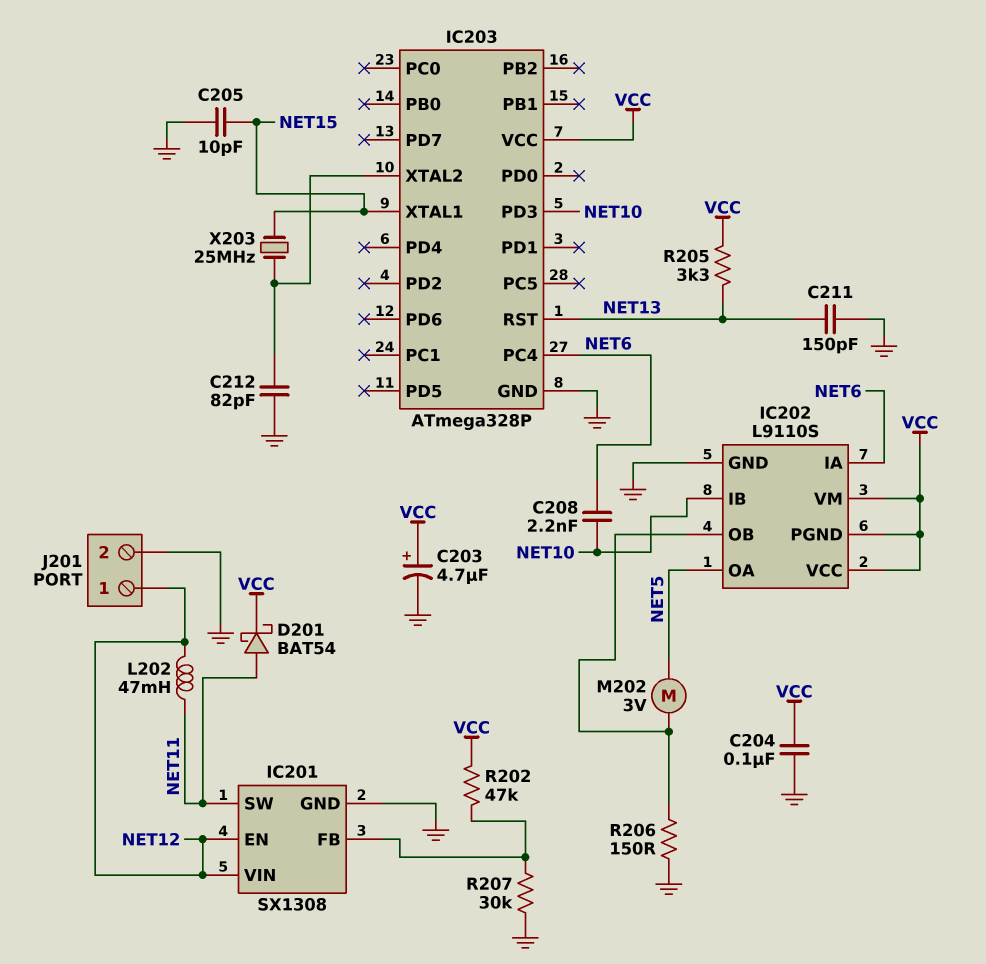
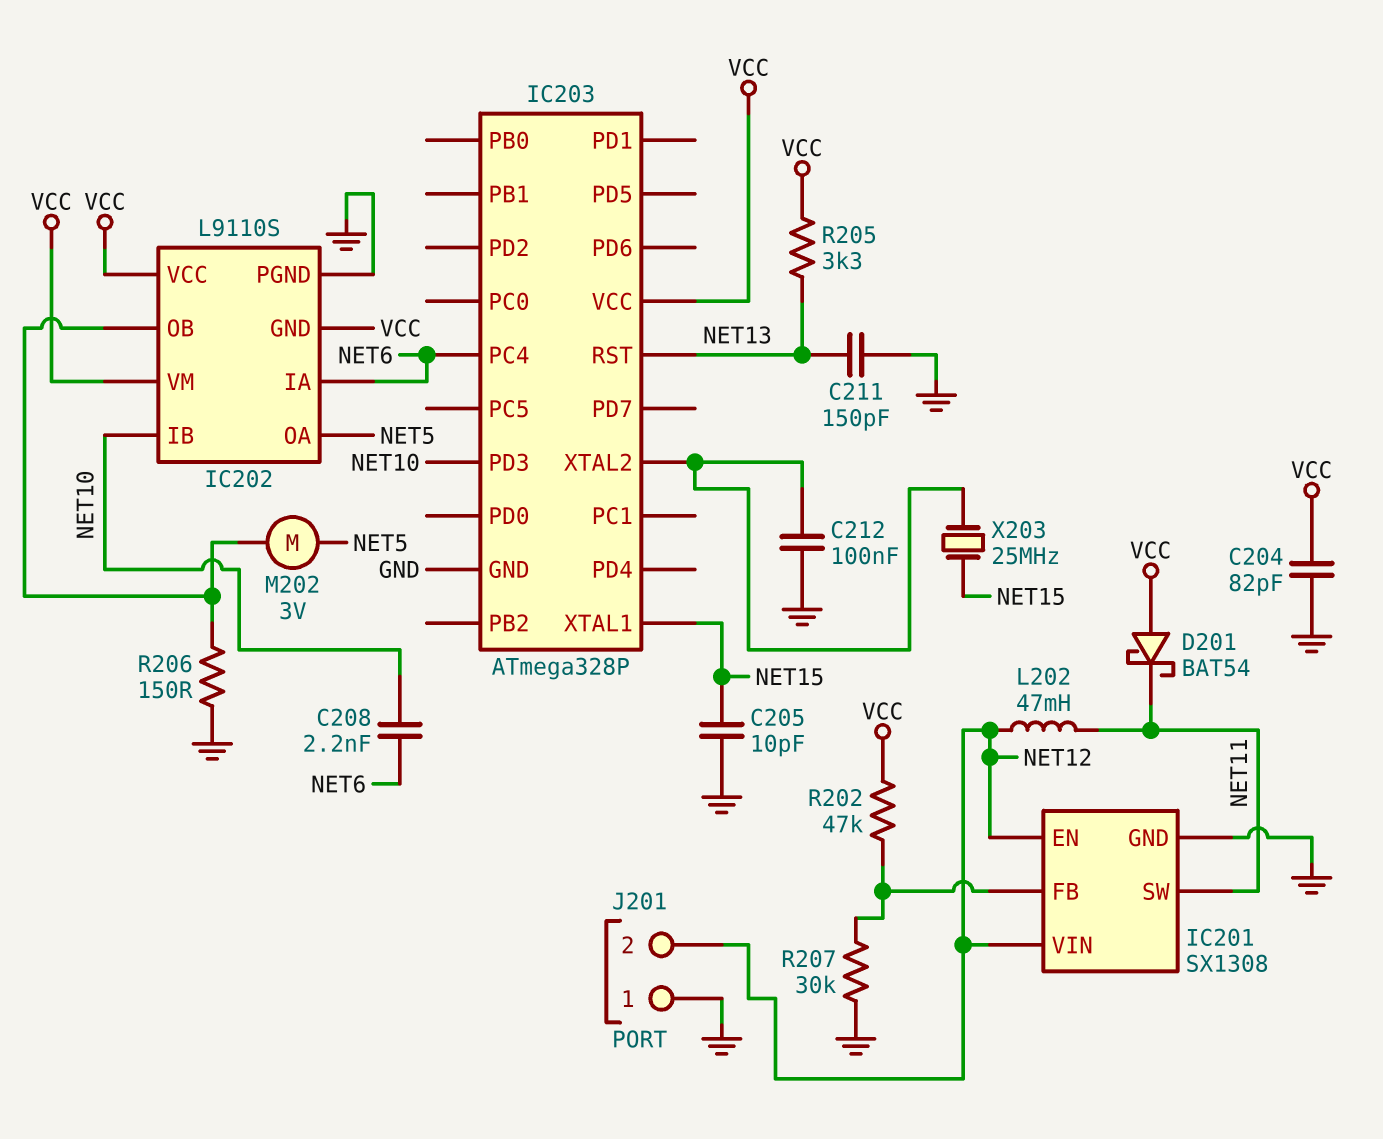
C203: 4.7uF (plus VCC, minus GND) -> none
C204: 100nF (GND, VCC) -> 82pF (GND, VCC)
C212: 82pF (GND, IC203/XTAL2) -> 100nF (GND, IC203/XTAL2)
D201: schottky BAT54 (A NET11, K VCC) -> schottky BAT54 (A VCC, K NET11)
IC202 pin GND: GND -> VCC
IC202 pin PGND: VCC -> GND
J201 pin 1: NET12 -> GND
J201 pin 2: GND -> NET12

